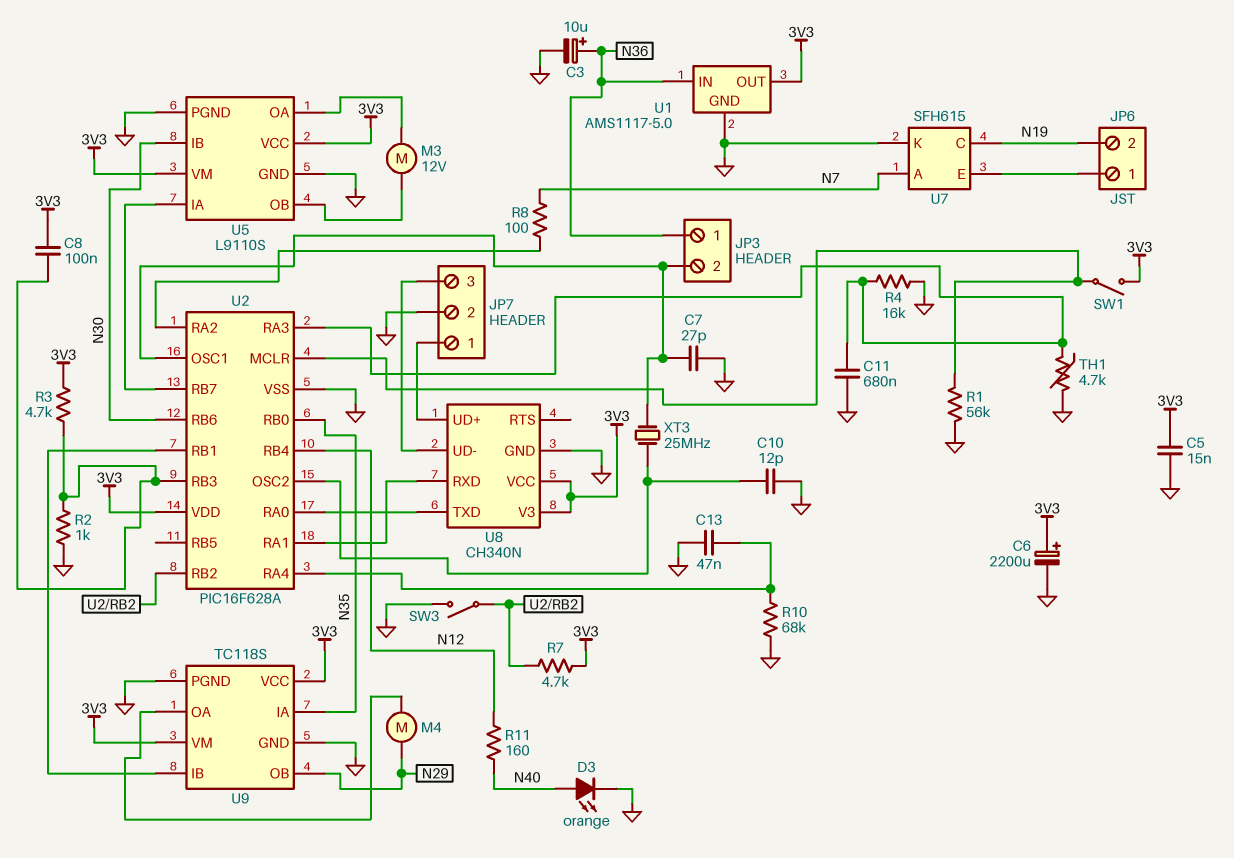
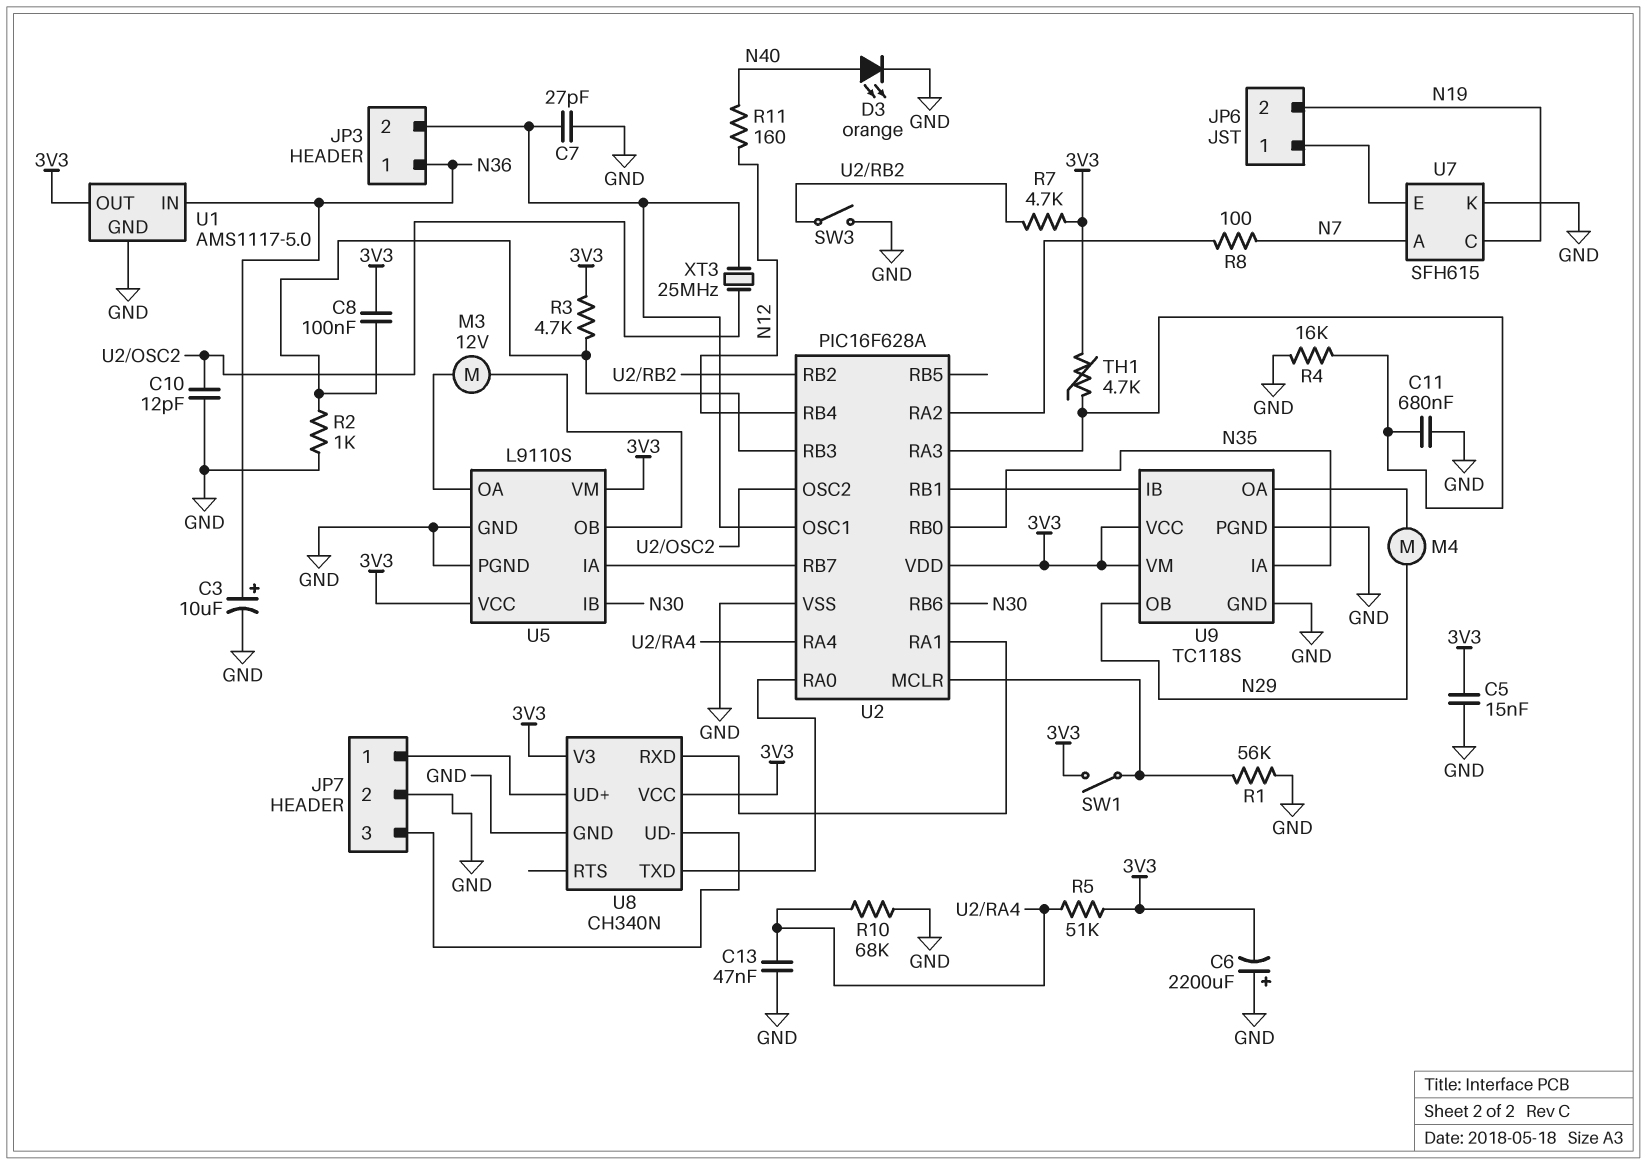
C6: 2200uF (plus 3V3, minus GND) -> 2200uF (plus GND, minus 3V3)
R5: none -> 51k (3V3, U2/RA4)
TH1: 4.7k (GND, U2/RA3) -> 4.7k (3V3, U2/RA3)

